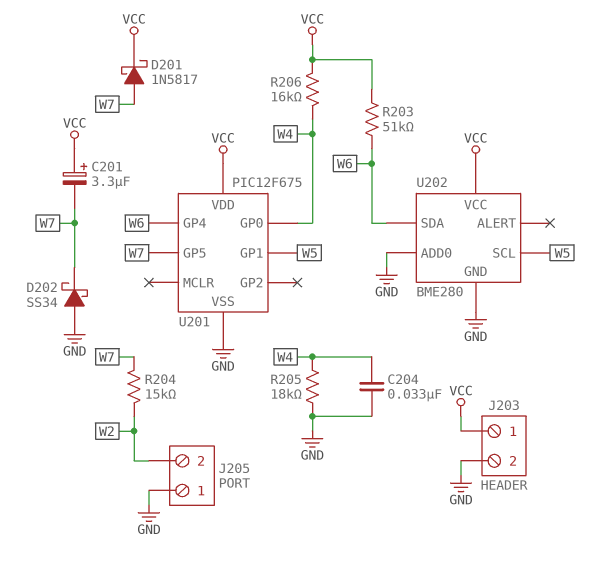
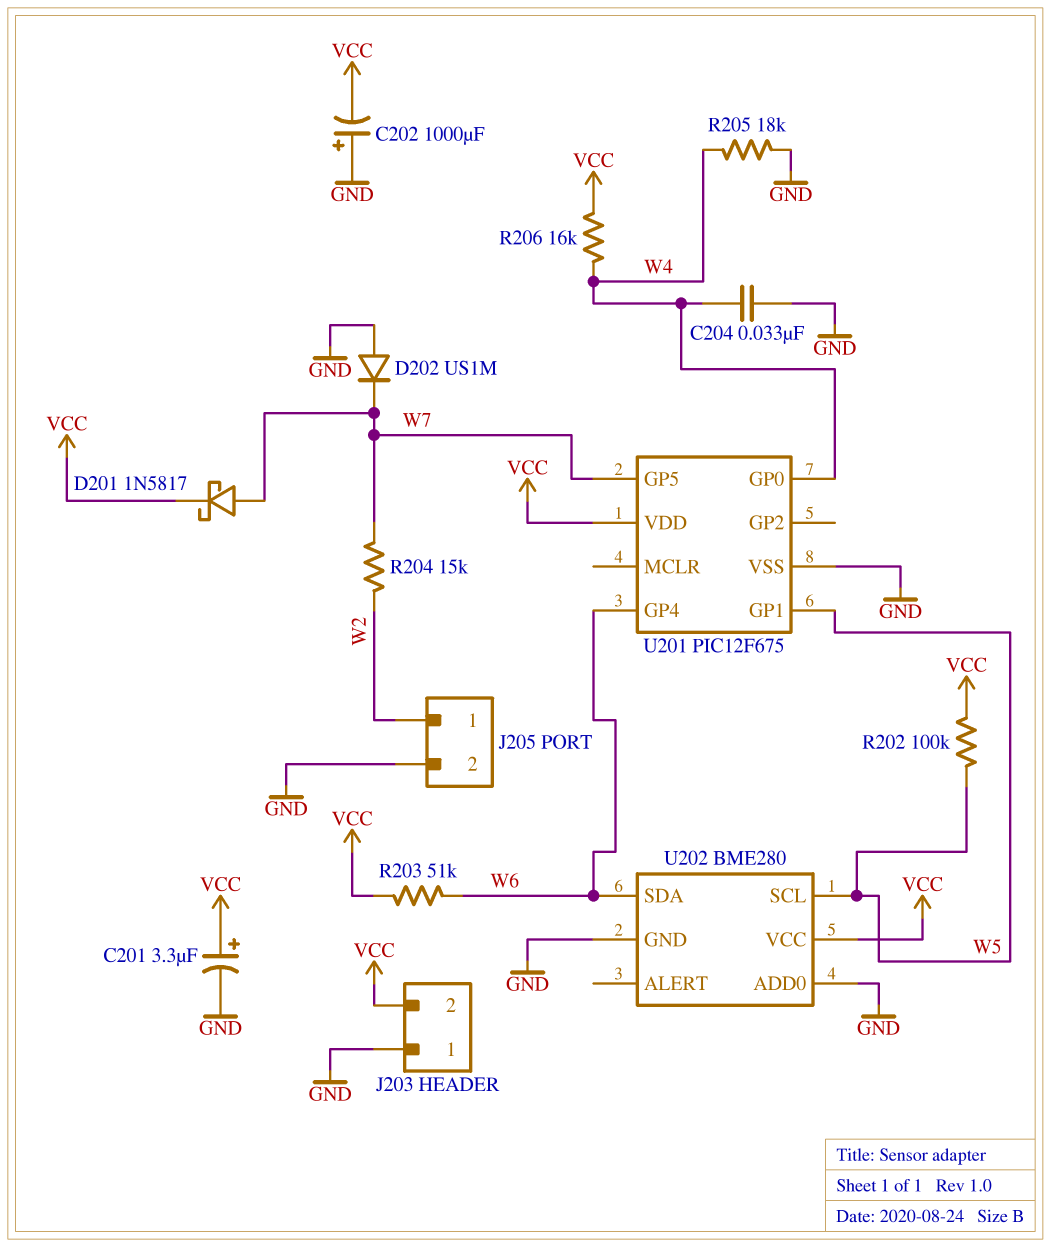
C201: 3.3uF (plus VCC, minus W7) -> 3.3uF (plus VCC, minus GND)
C202: none -> 1000uF (plus GND, minus VCC)
D202: schottky SS34 (A GND, K W7) -> diode US1M (A GND, K W7)
J203 pin 1: VCC -> GND
J203 pin 2: GND -> VCC
J205 pin 1: GND -> W2
J205 pin 2: W2 -> GND
R202: none -> 100k (VCC, W5)

